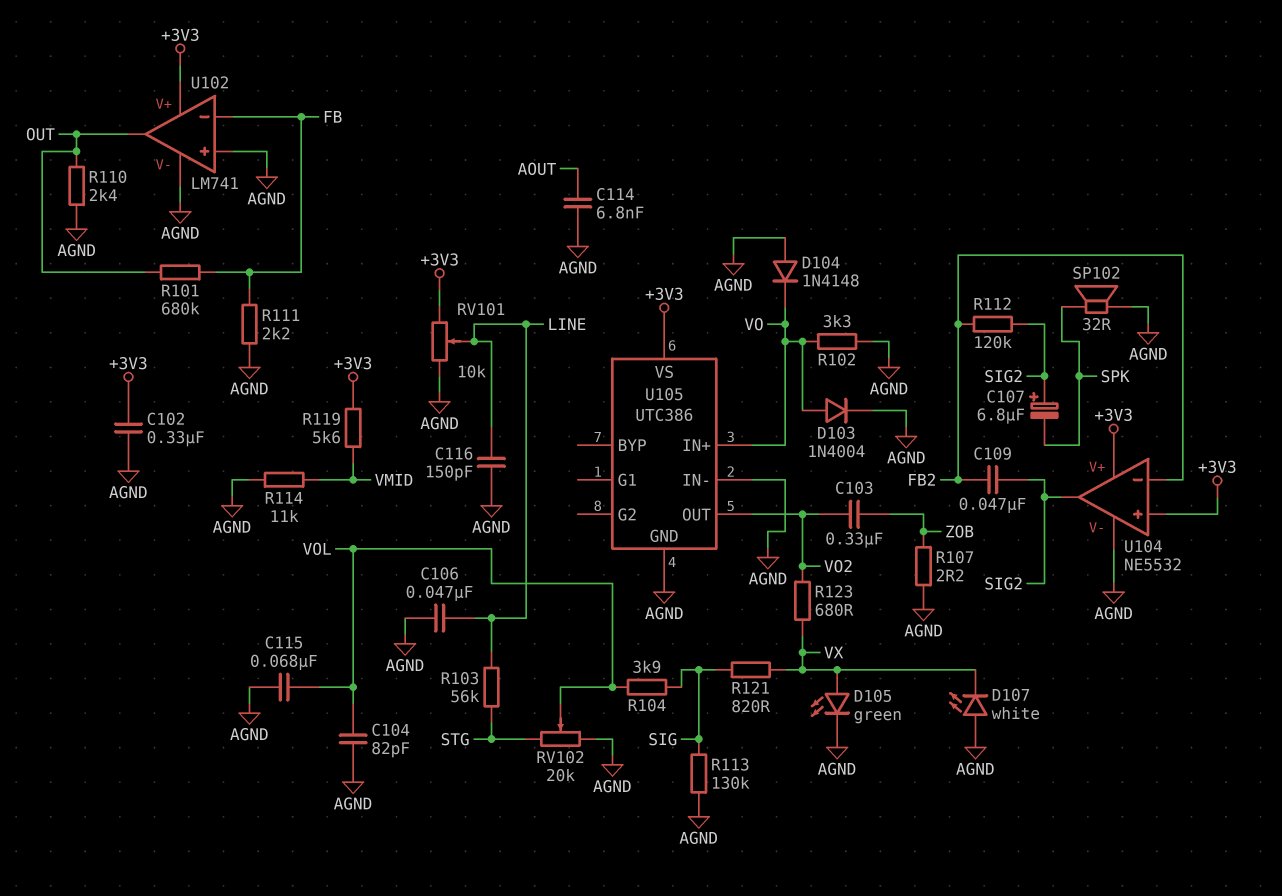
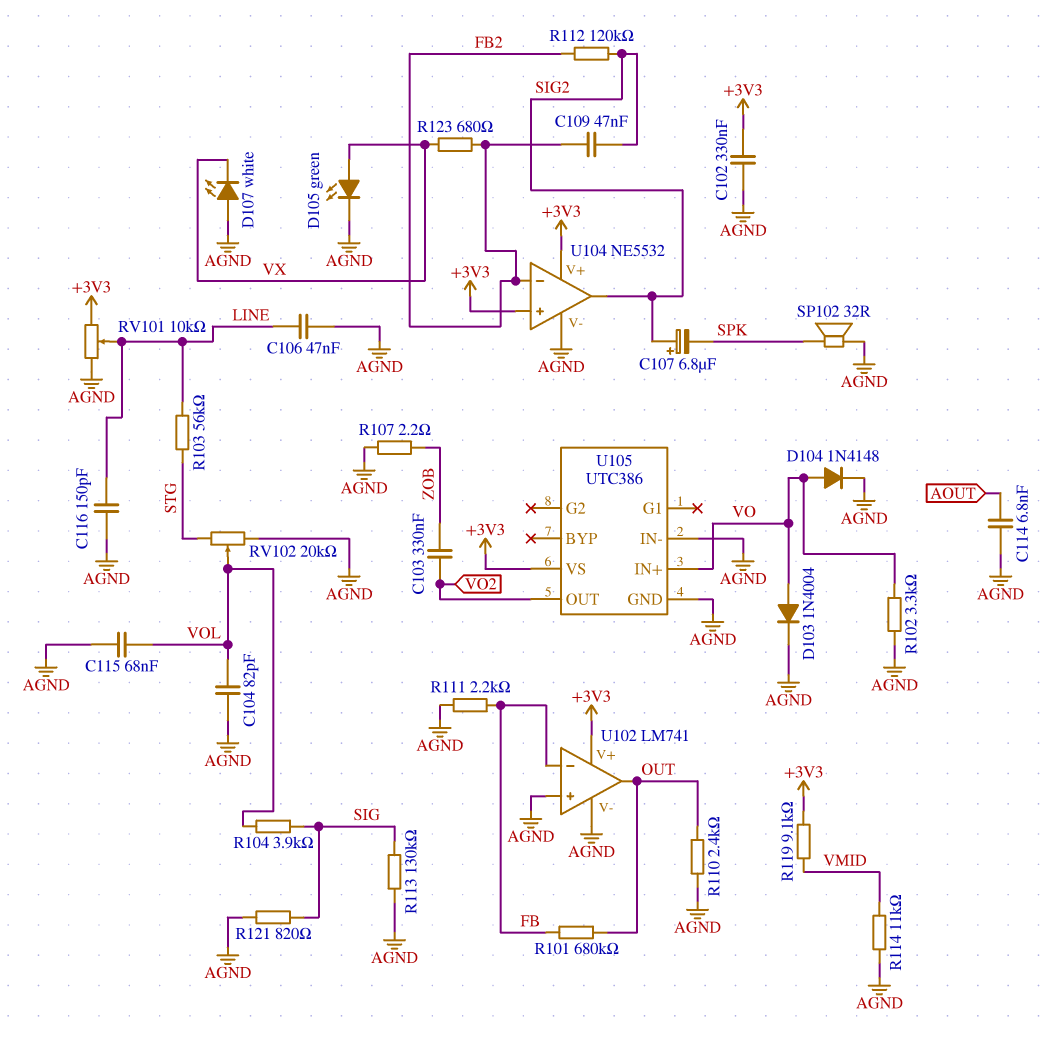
D104: diode 1N4148 (A AGND, K VO) -> diode 1N4148 (A VO, K AGND)
R119: 5.6k (+3V3, VMID) -> 9.1k (+3V3, VMID)
R121: 820 (SIG, VX) -> 820 (AGND, SIG)
R123: 680 (VO2, VX) -> 680 (FB2, VX)

